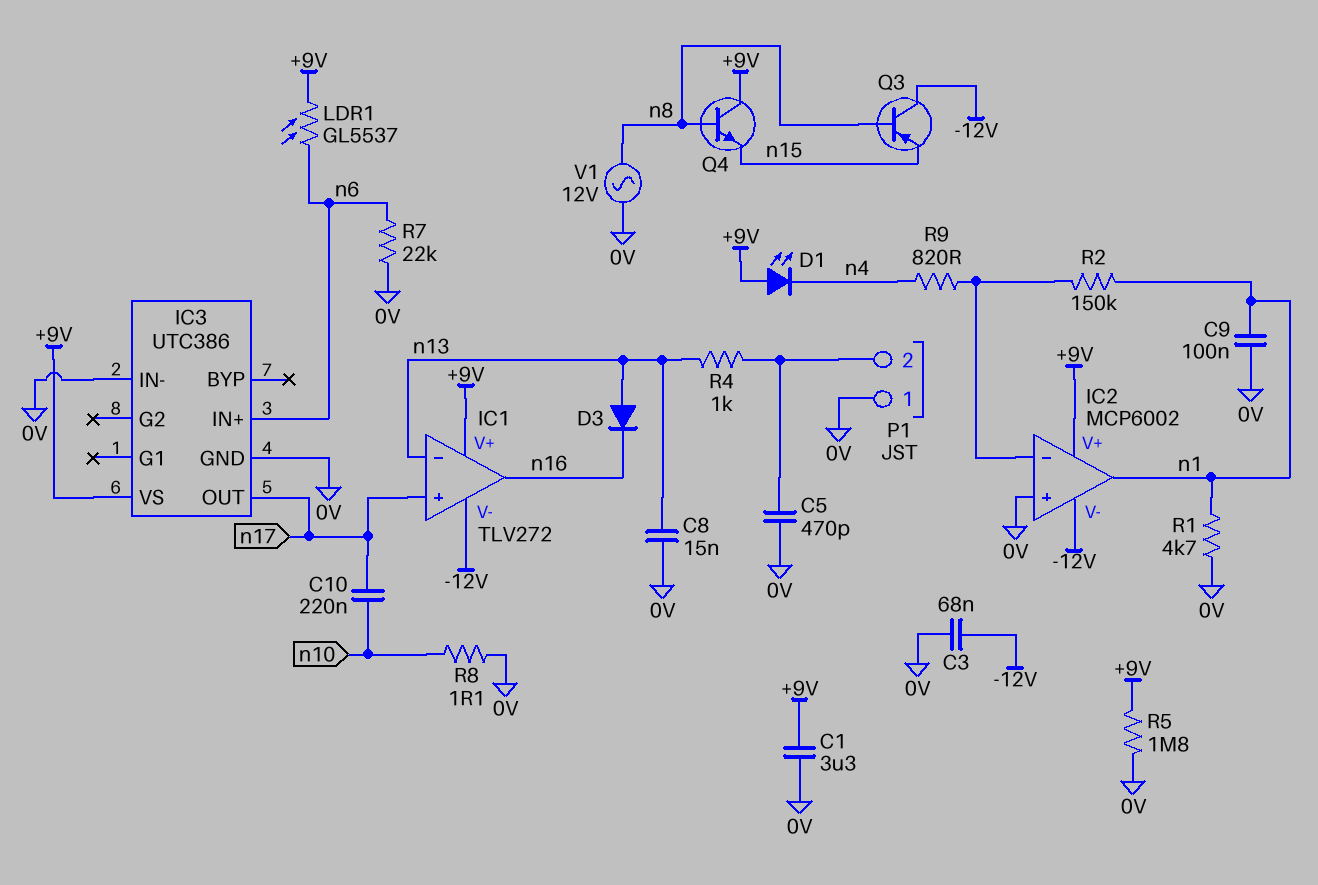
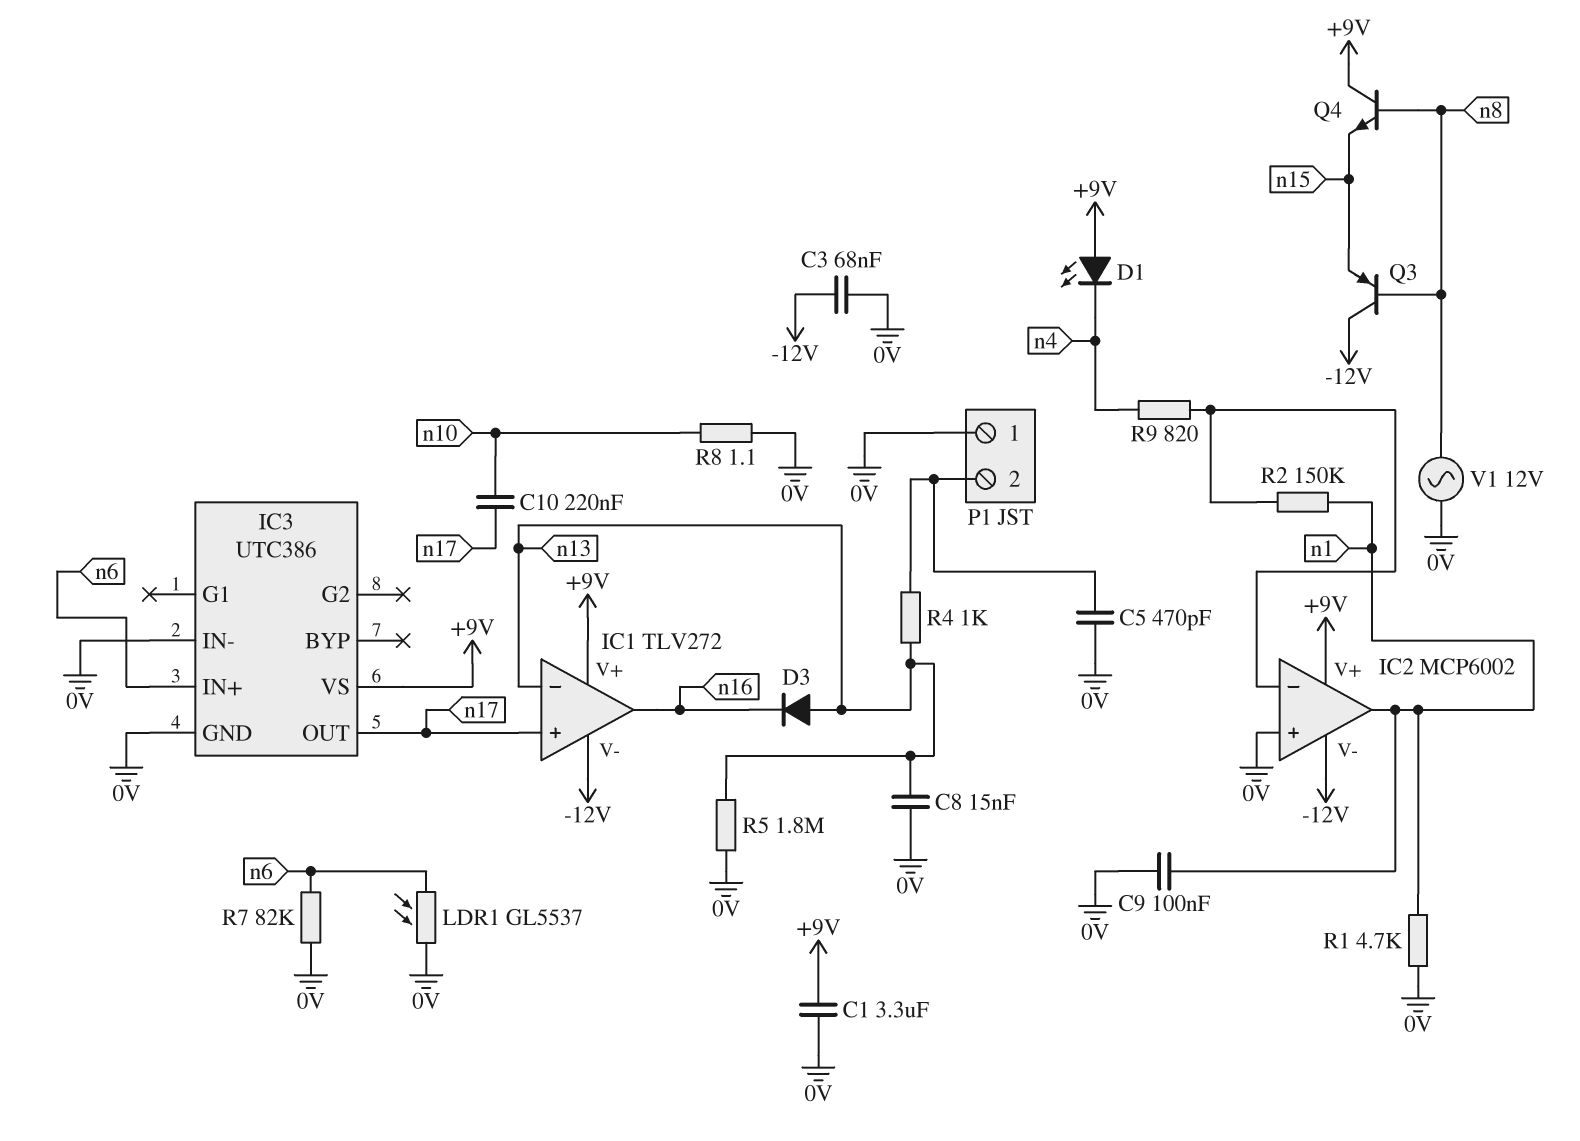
LDR1: GL5537 (+9V, n6) -> GL5537 (0V, n6)
R5: 1.8M (+9V, 0V) -> 1.8M (0V, n13)
R7: 22k (0V, n6) -> 82k (0V, n6)

